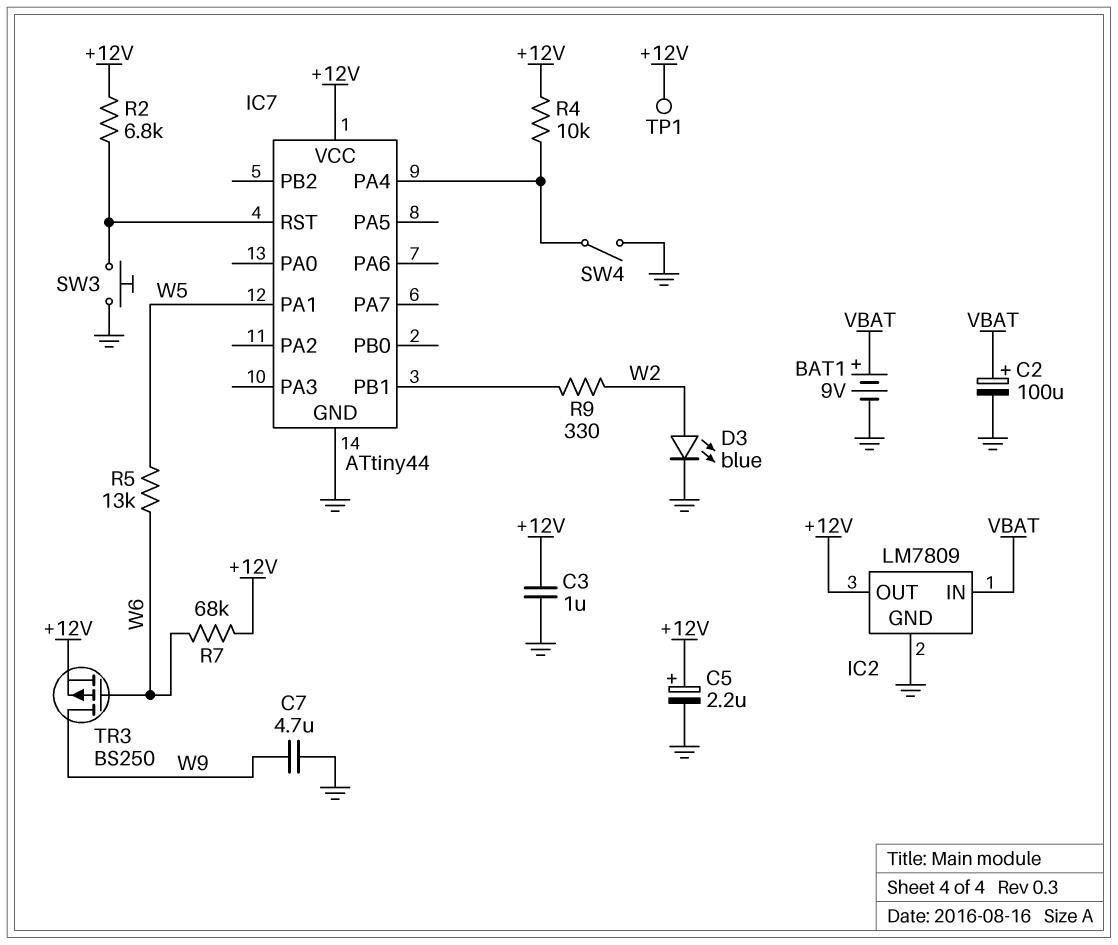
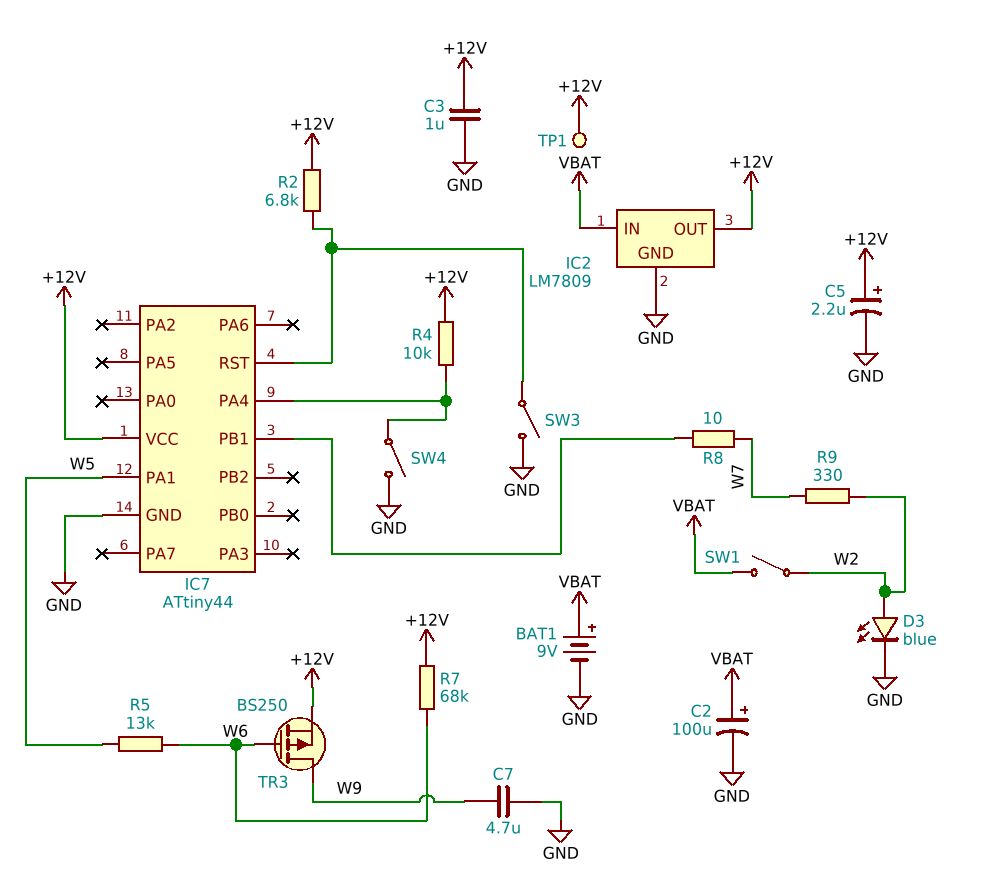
R8: none -> 10 (IC7/PB1, W7)
R9: 330 (IC7/PB1, W2) -> 330 (W2, W7)
SW1: none -> switch (VBAT, W2)
SW3: button (GND, IC7/RST) -> switch (GND, IC7/RST)

